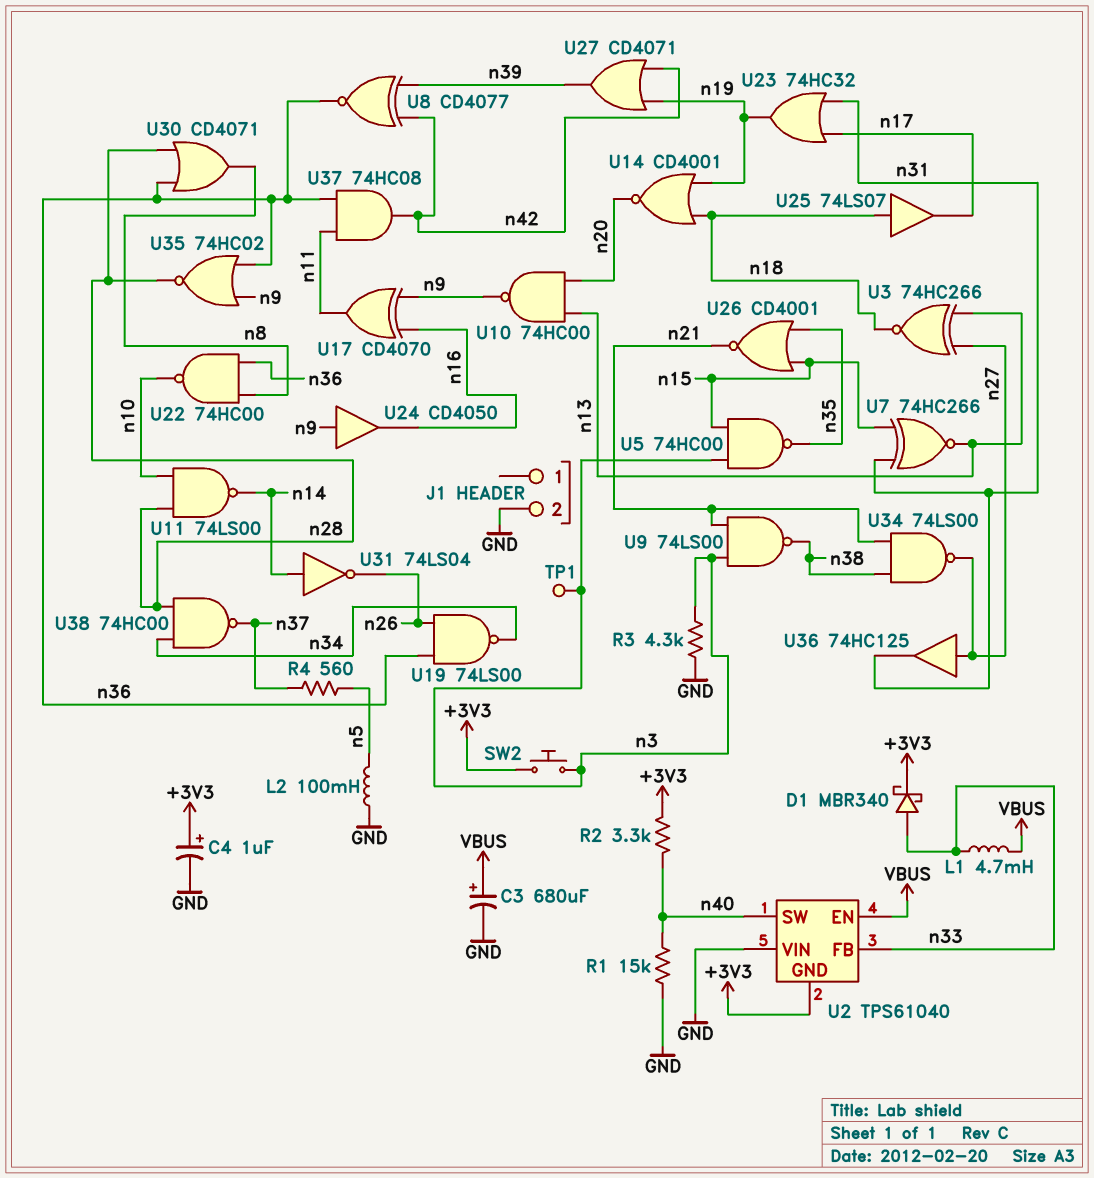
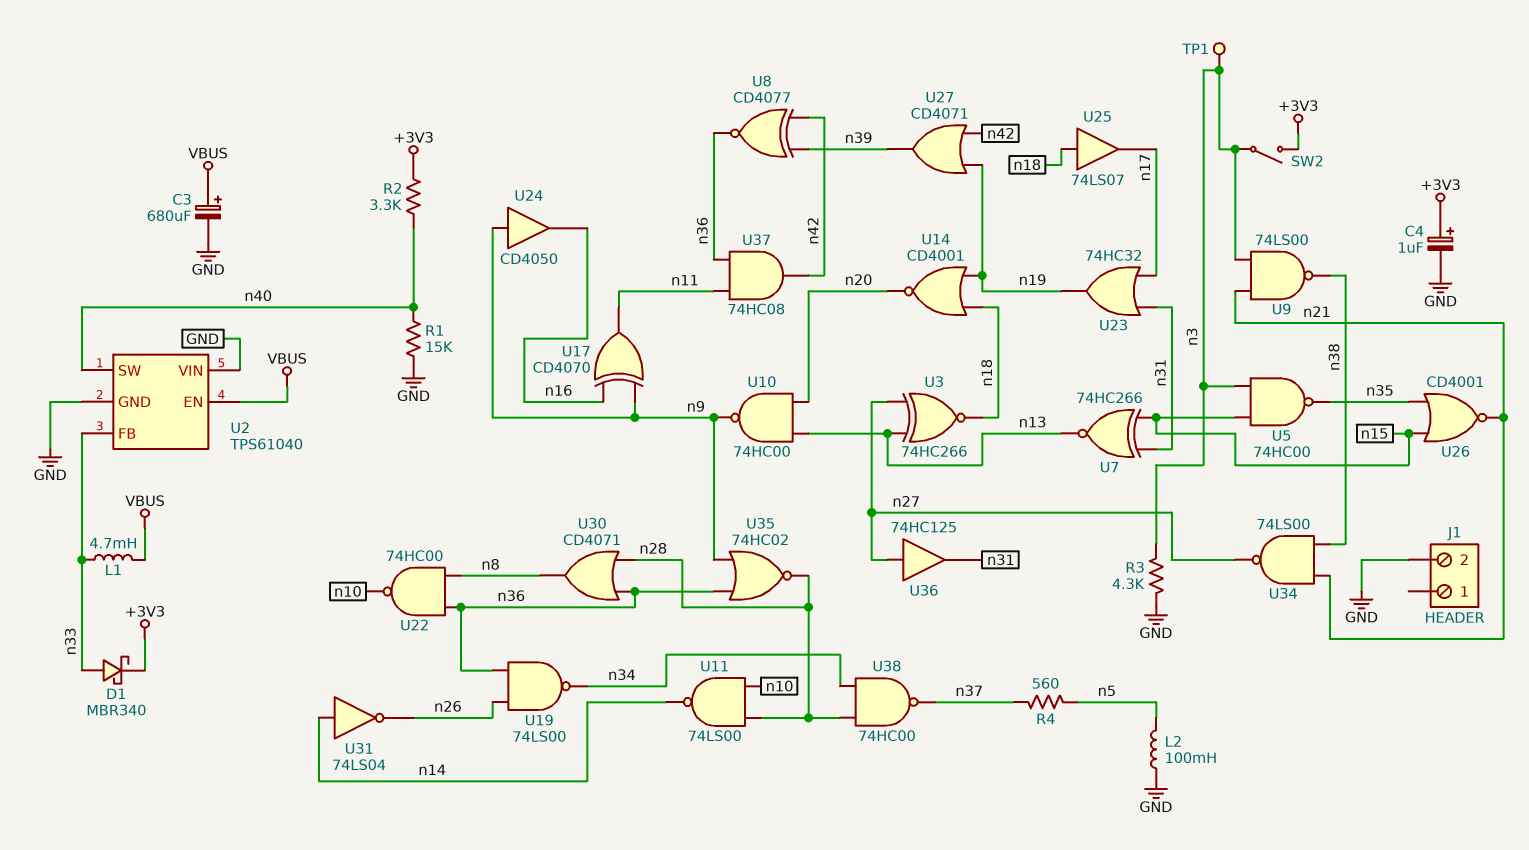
SW2: button (+3V3, n3) -> switch (+3V3, n3)
U2 pin GND: +3V3 -> GND

